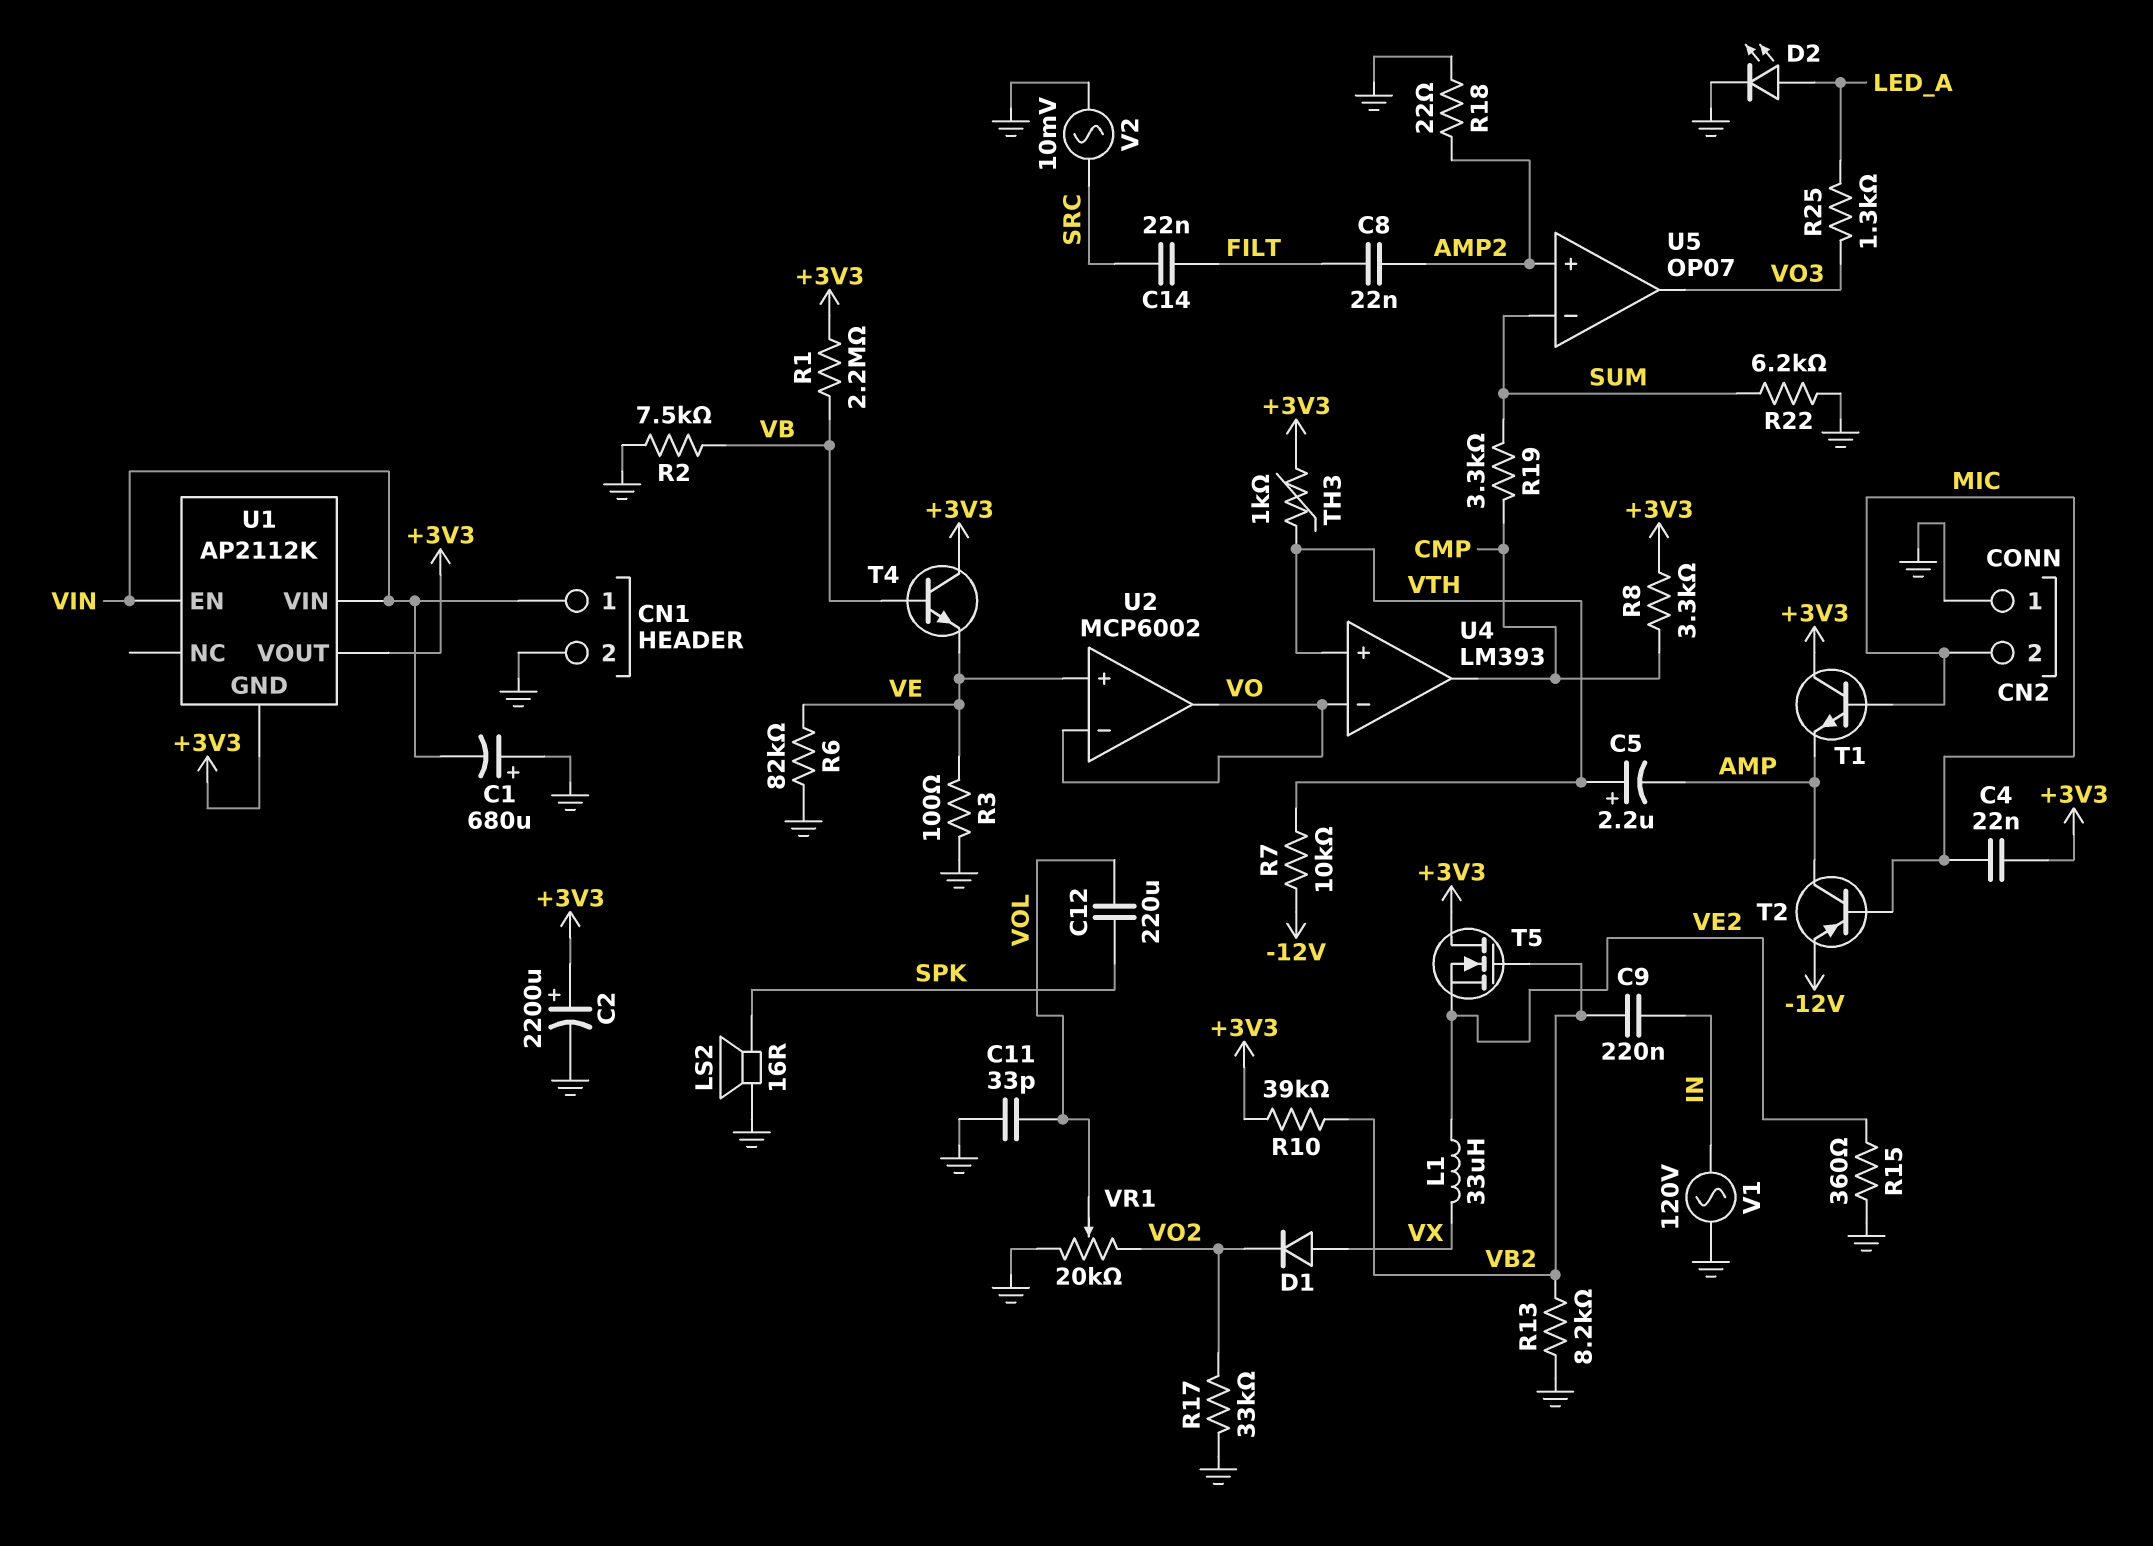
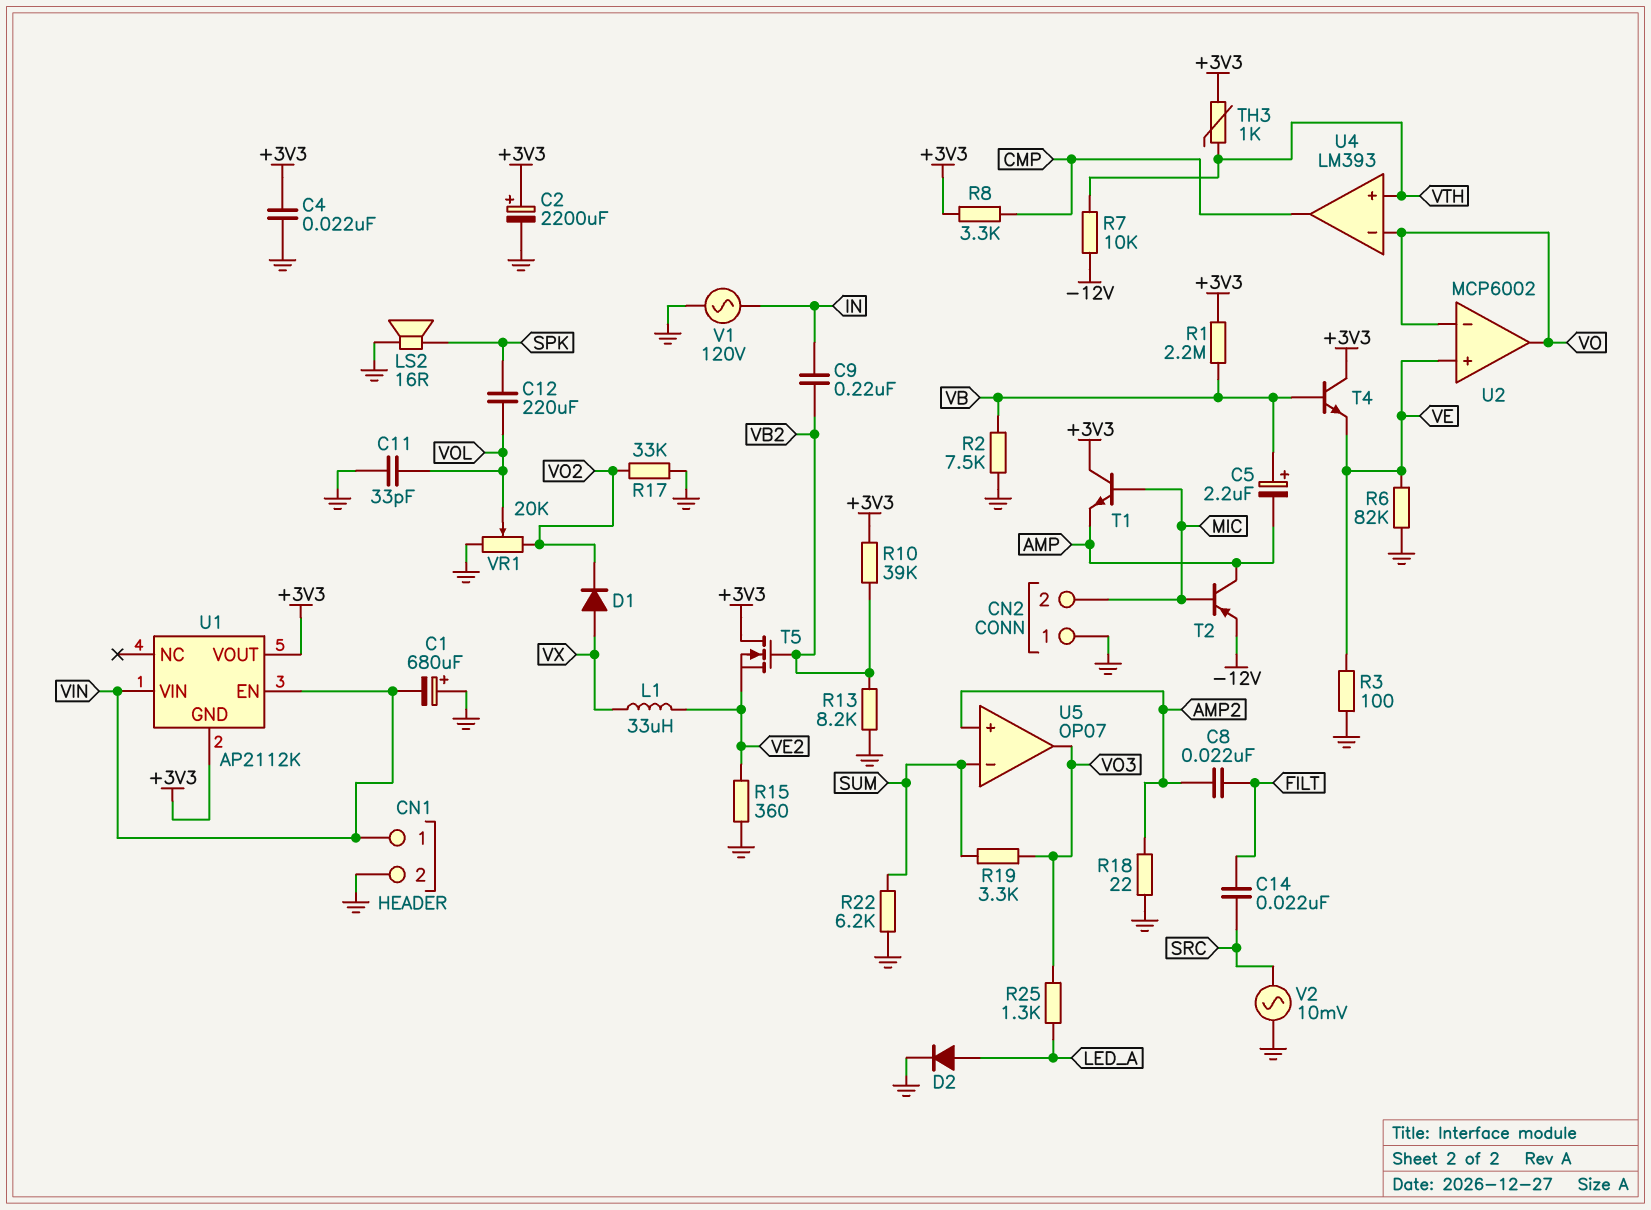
C4: 22nF (+3V3, MIC) -> 22nF (+3V3, GND)
C5: 2.2uF (plus VTH, minus AMP) -> 2.2uF (plus VB, minus AMP)
D2: LED (A LED_A, K GND) -> diode (A LED_A, K GND)
R19: 3.3k (CMP, SUM) -> 3.3k (SUM, VO3)

